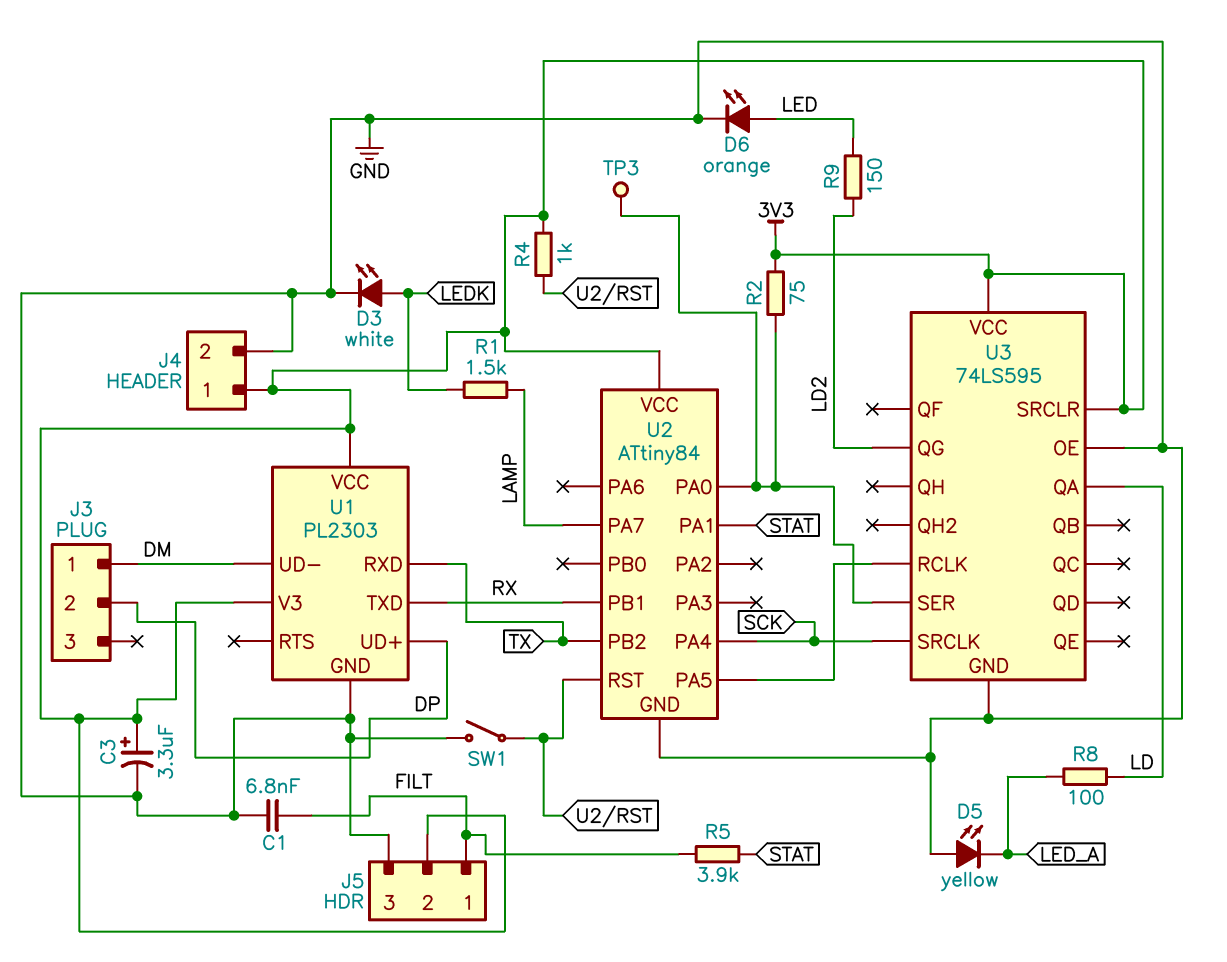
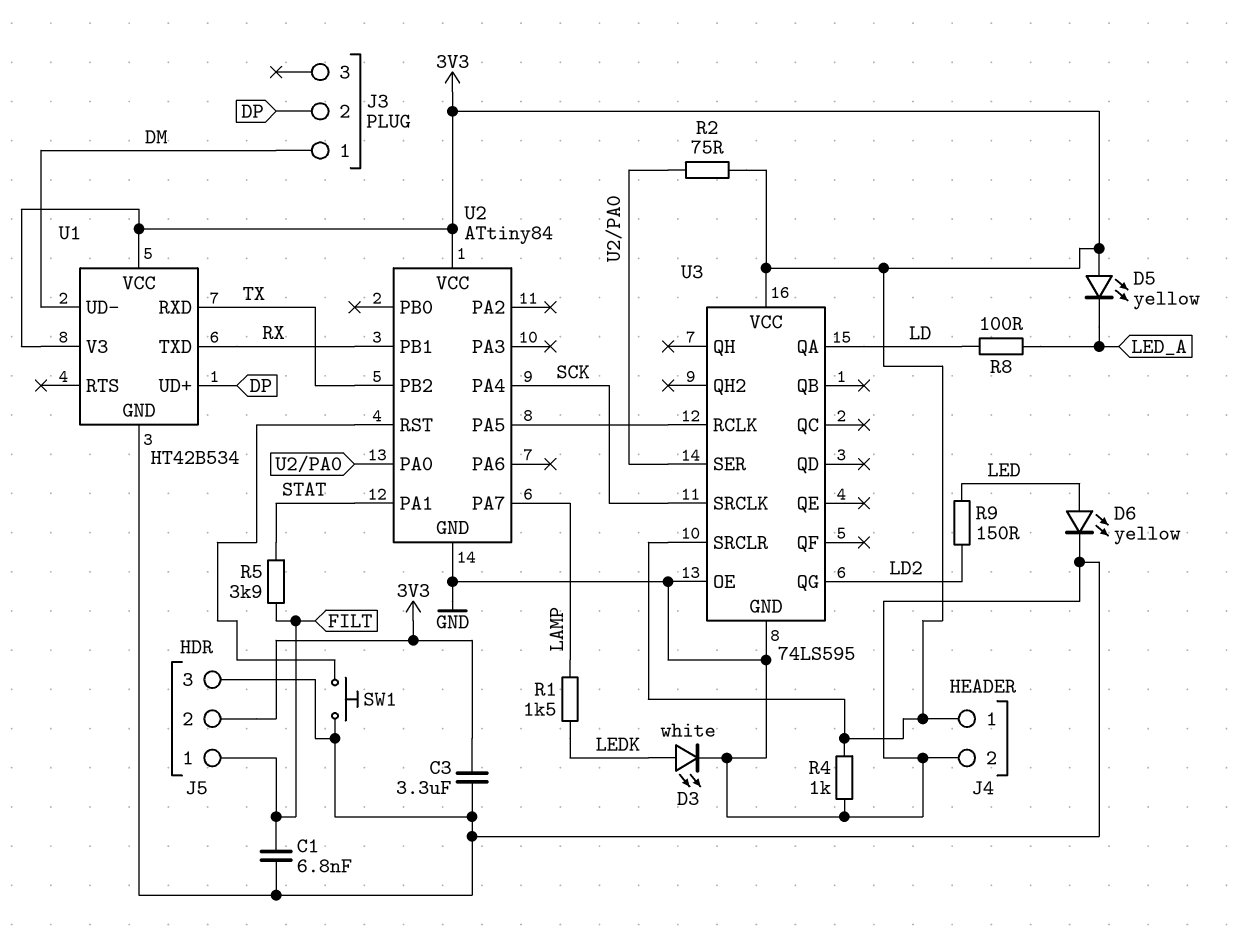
C3: 3.3uF (plus 3V3, minus GND) -> 3.3uF (3V3, GND)
D5: LED yellow (A GND, K LED_A) -> LED yellow (A 3V3, K LED_A)
D6: LED orange (A LED, K GND) -> LED yellow (A LED, K GND)
R4: 1k (3V3, U2/RST) -> 1k (3V3, GND)
SW1: switch (GND, U2/RST) -> button (GND, U2/RST)
TP3: test point (U2/PA0) -> none
U1: PL2303 -> HT42B534

